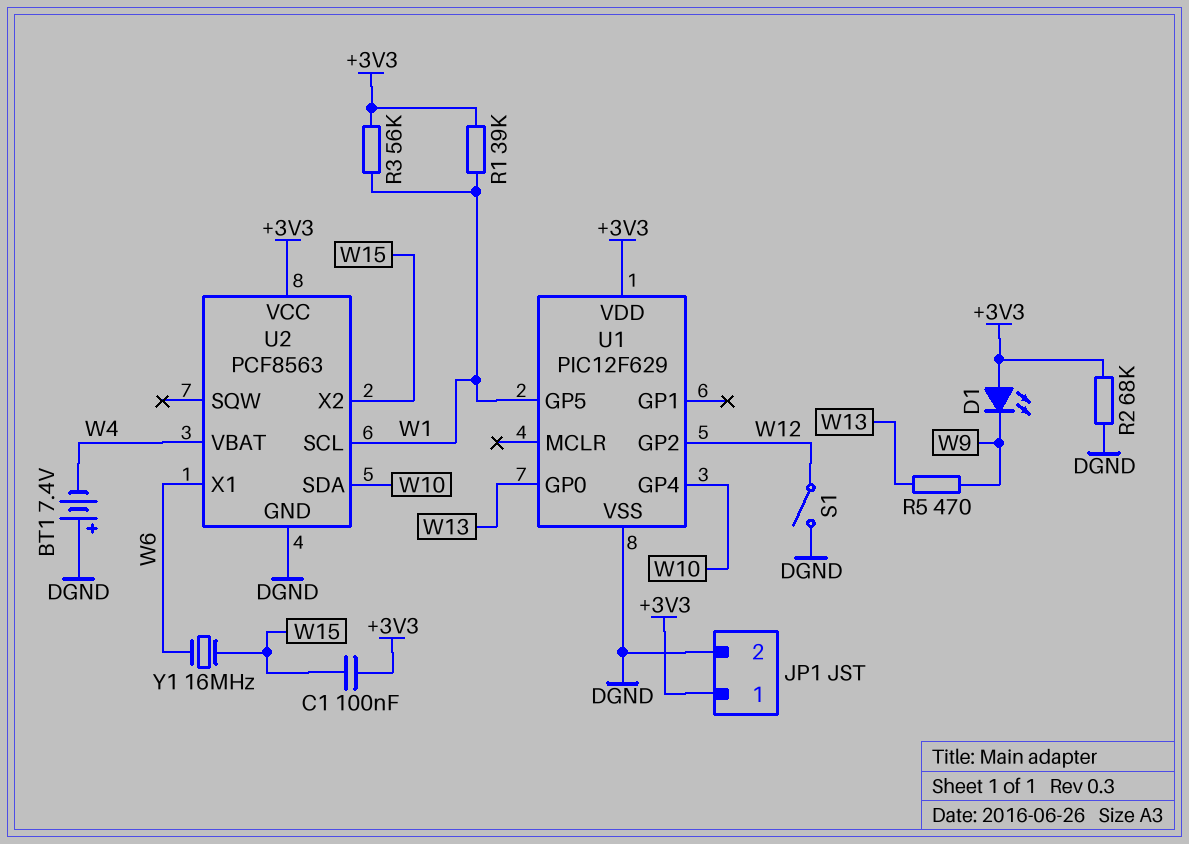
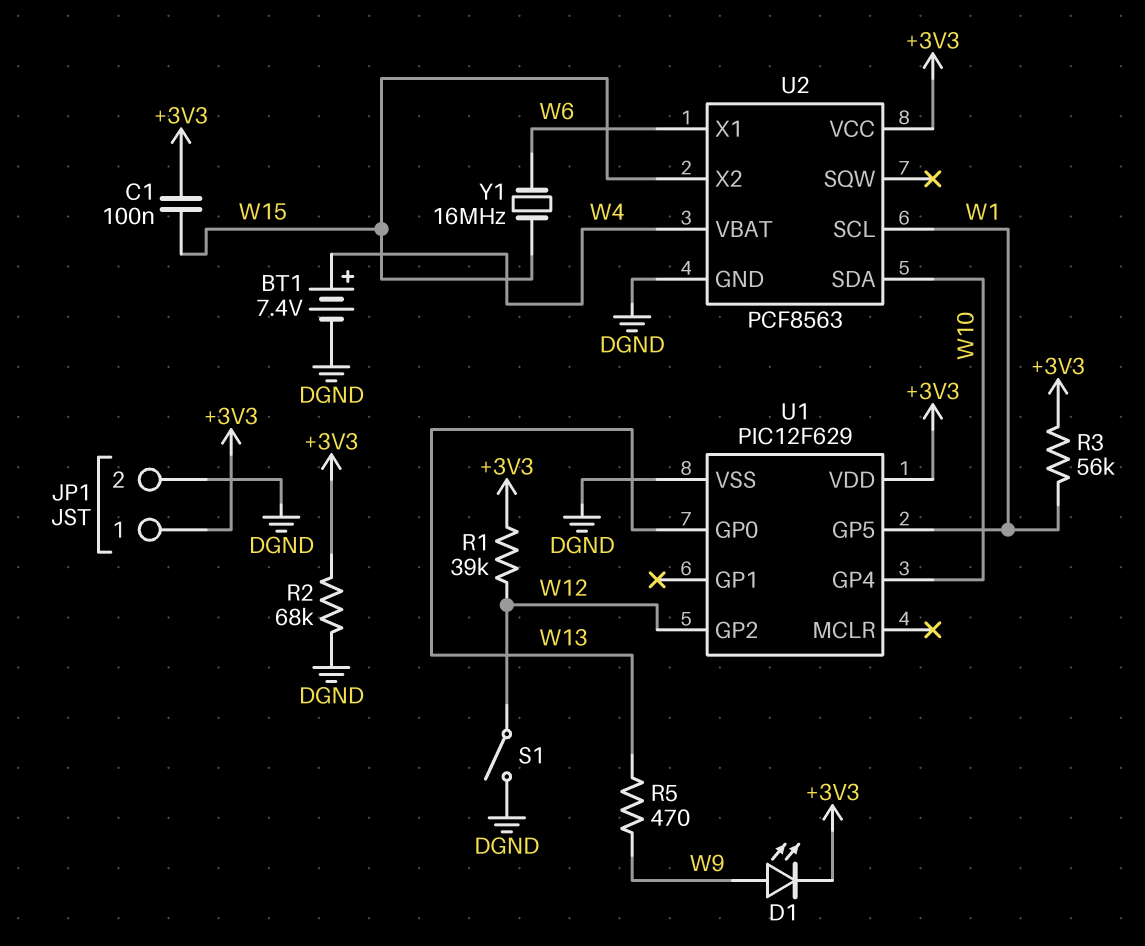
BT1: 7.4V (plus DGND, minus W4) -> 7.4V (plus W4, minus DGND)
D1: LED (A +3V3, K W9) -> LED (A W9, K +3V3)
R1: 39k (+3V3, W1) -> 39k (+3V3, W12)

